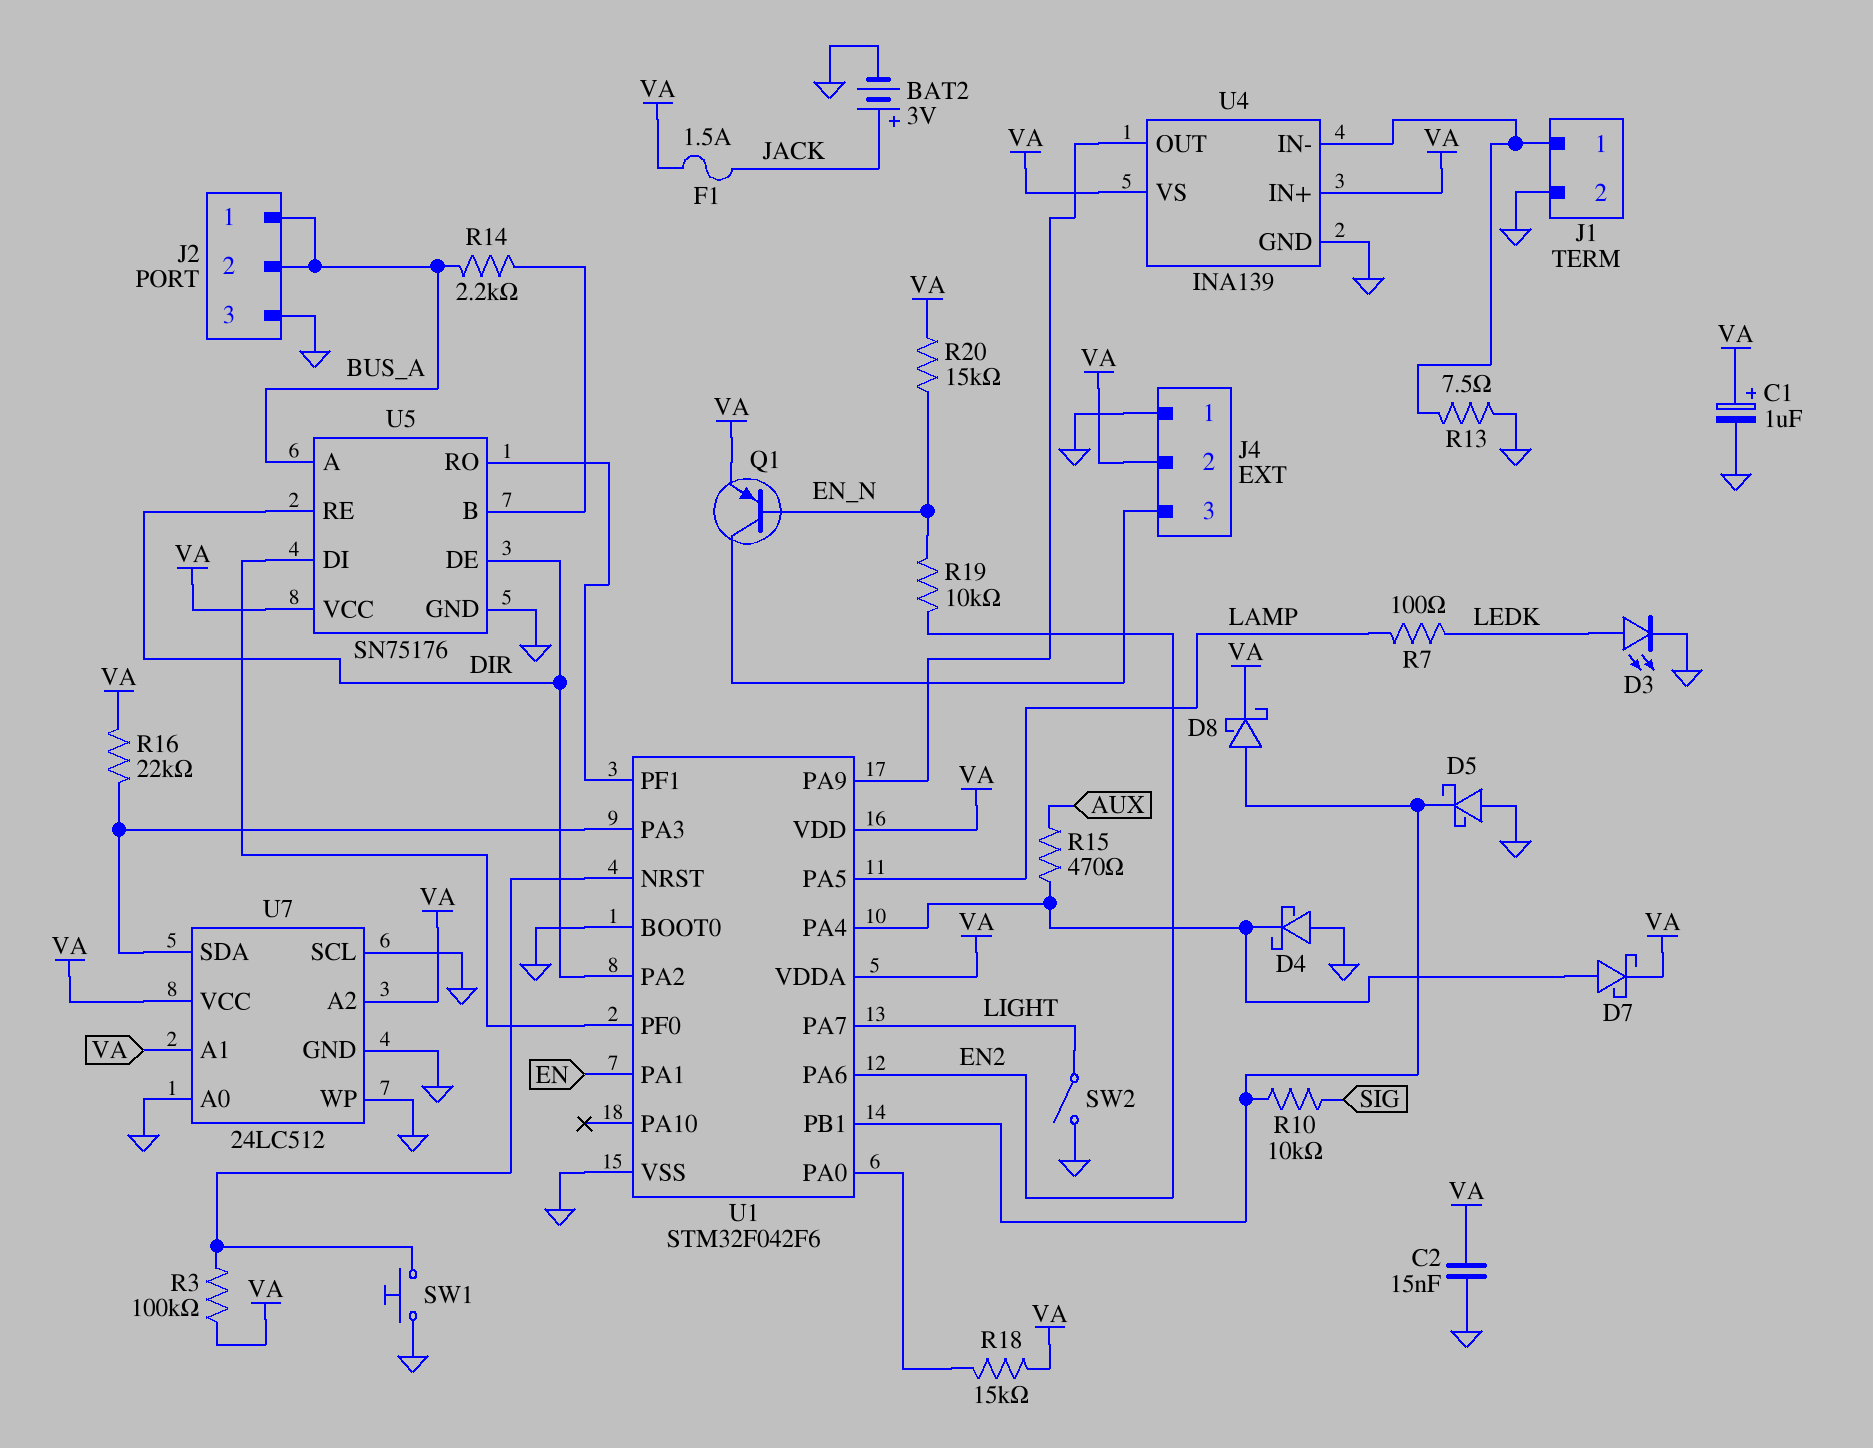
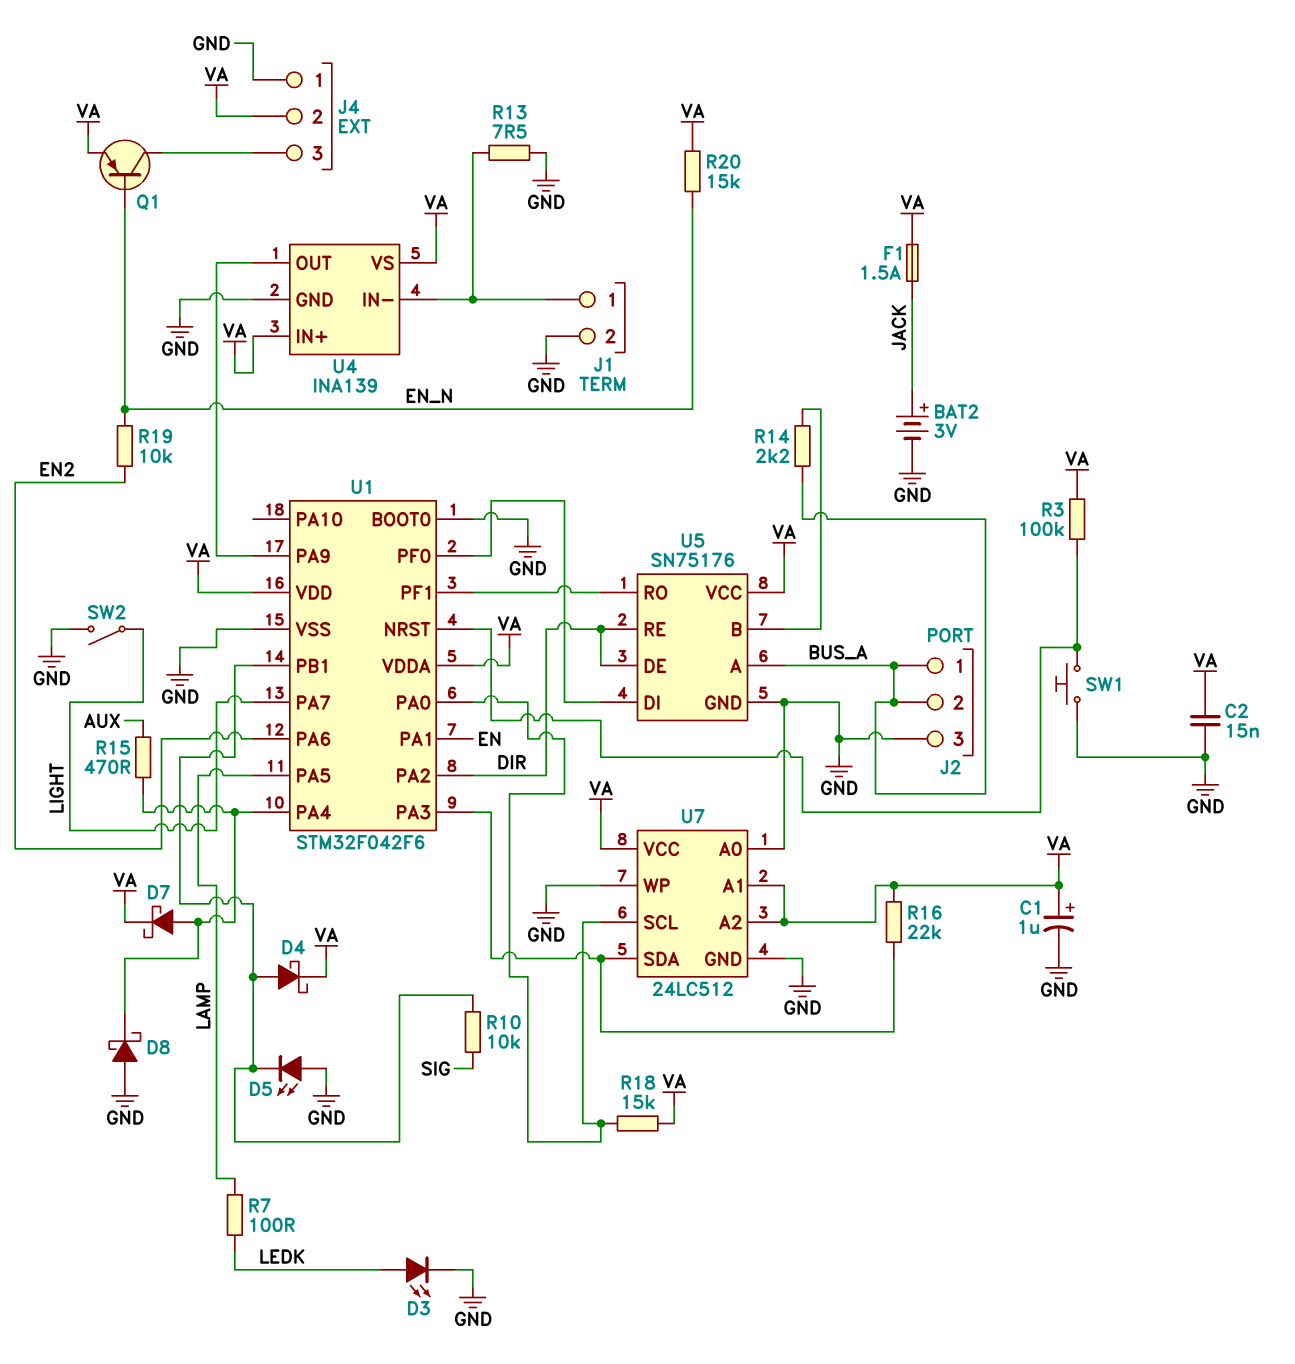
D4: schottky (A GND, K U1/PA4) -> schottky (A U1/PB1, K VA)
D5: schottky (A GND, K U1/PB1) -> LED (A GND, K U1/PB1)
D8: schottky (A U1/PB1, K VA) -> schottky (A GND, K U1/PA4)
U7 pin SCL: GND -> U1/PA0

